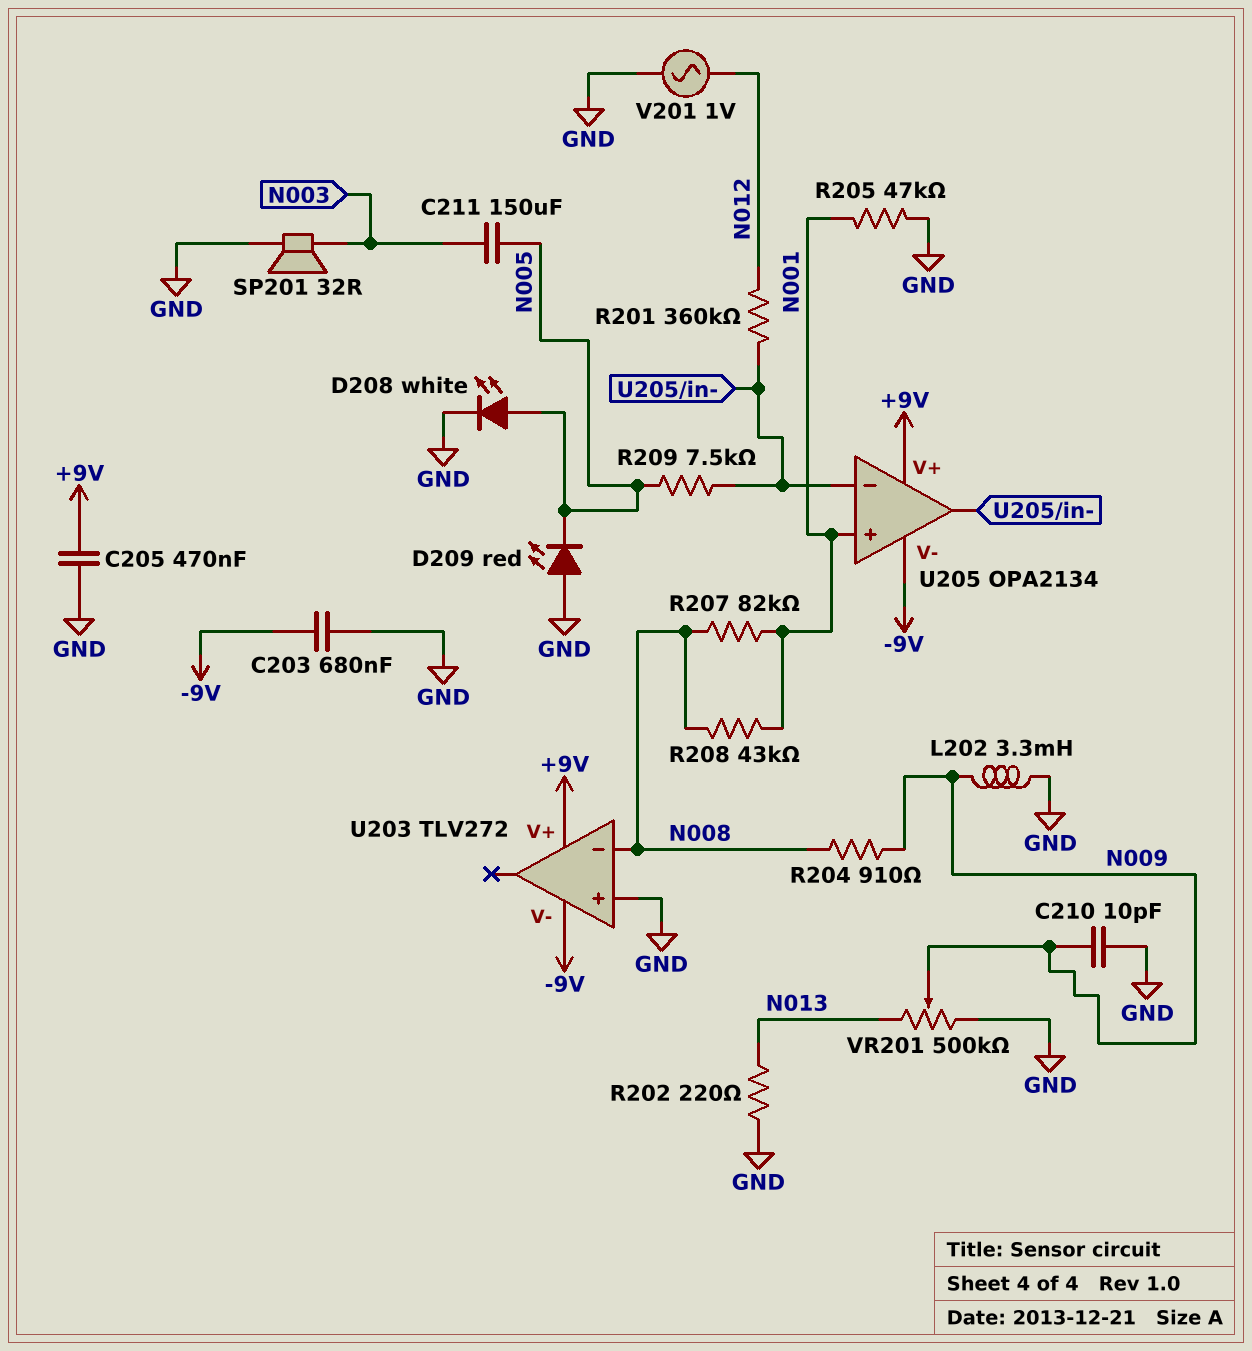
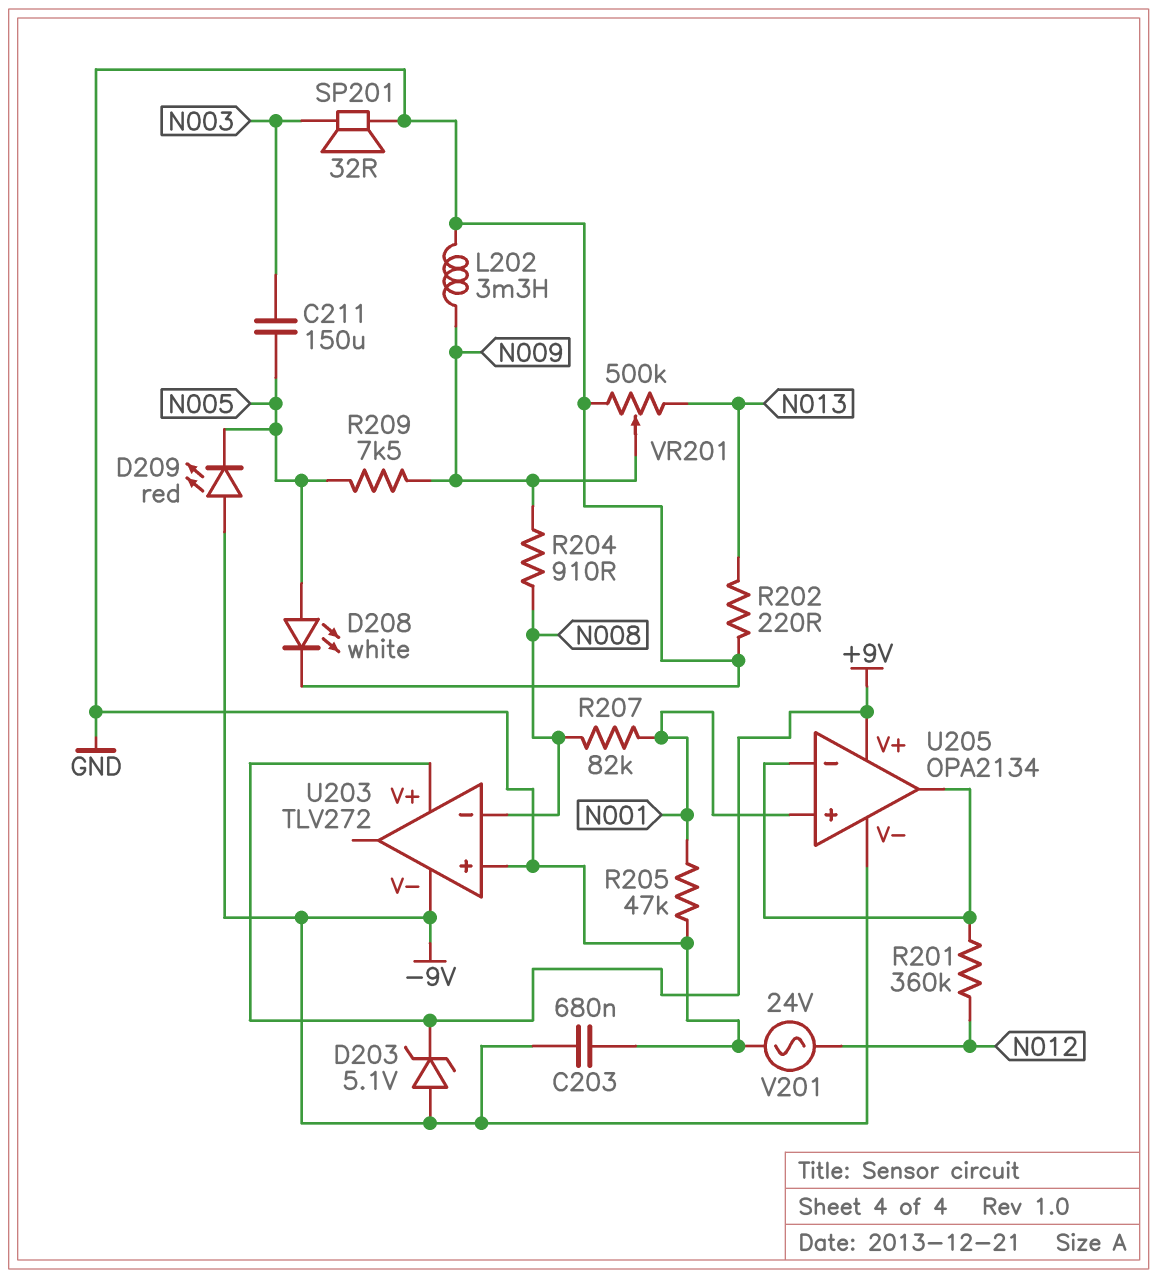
C205: 470nF (+9V, GND) -> none
C210: 10pF (GND, N009) -> none
D203: none -> zener 5.1V (A -9V, K +9V)
D209: LED red (A GND, K N005) -> LED red (A -9V, K N005)
R208: 43k (N001, N008) -> none
R209: 7.5k (N005, U205/in-) -> 7.5k (N005, N009)
V201: AC 1V (GND, N012) -> AC 24V (GND, N012)

